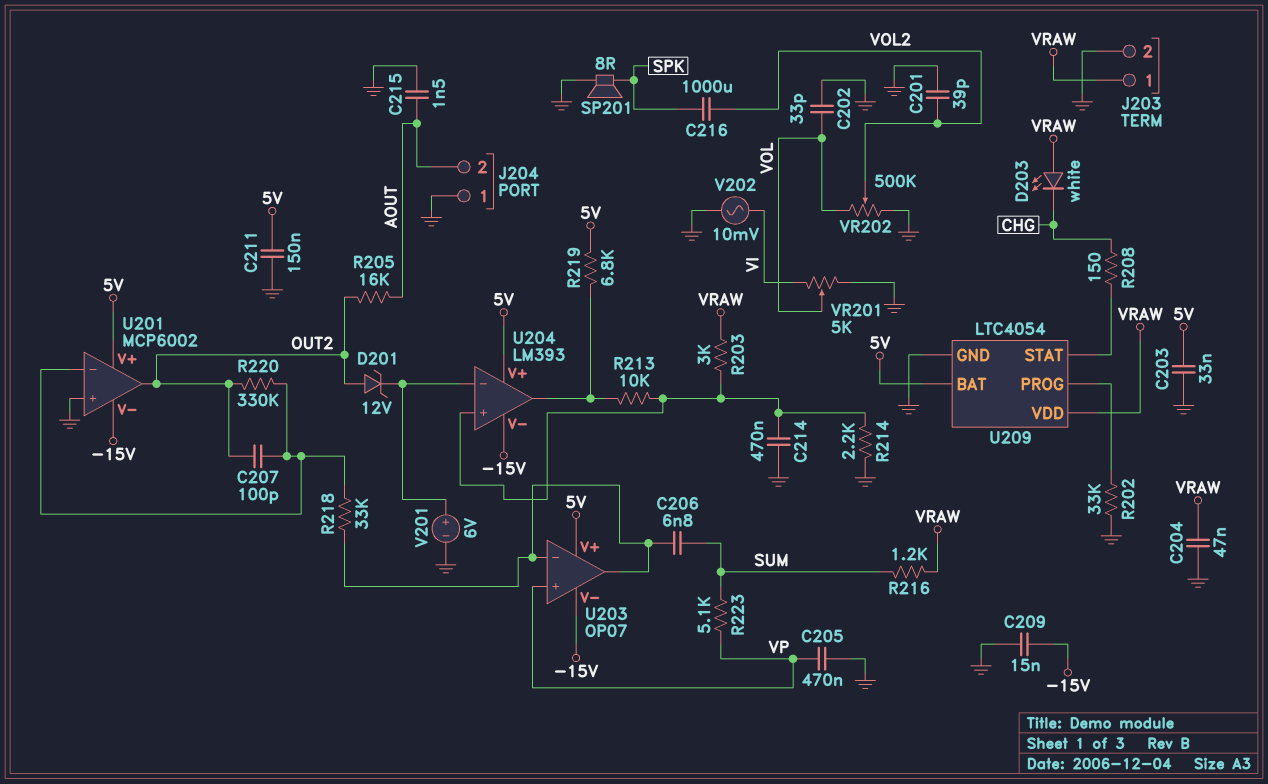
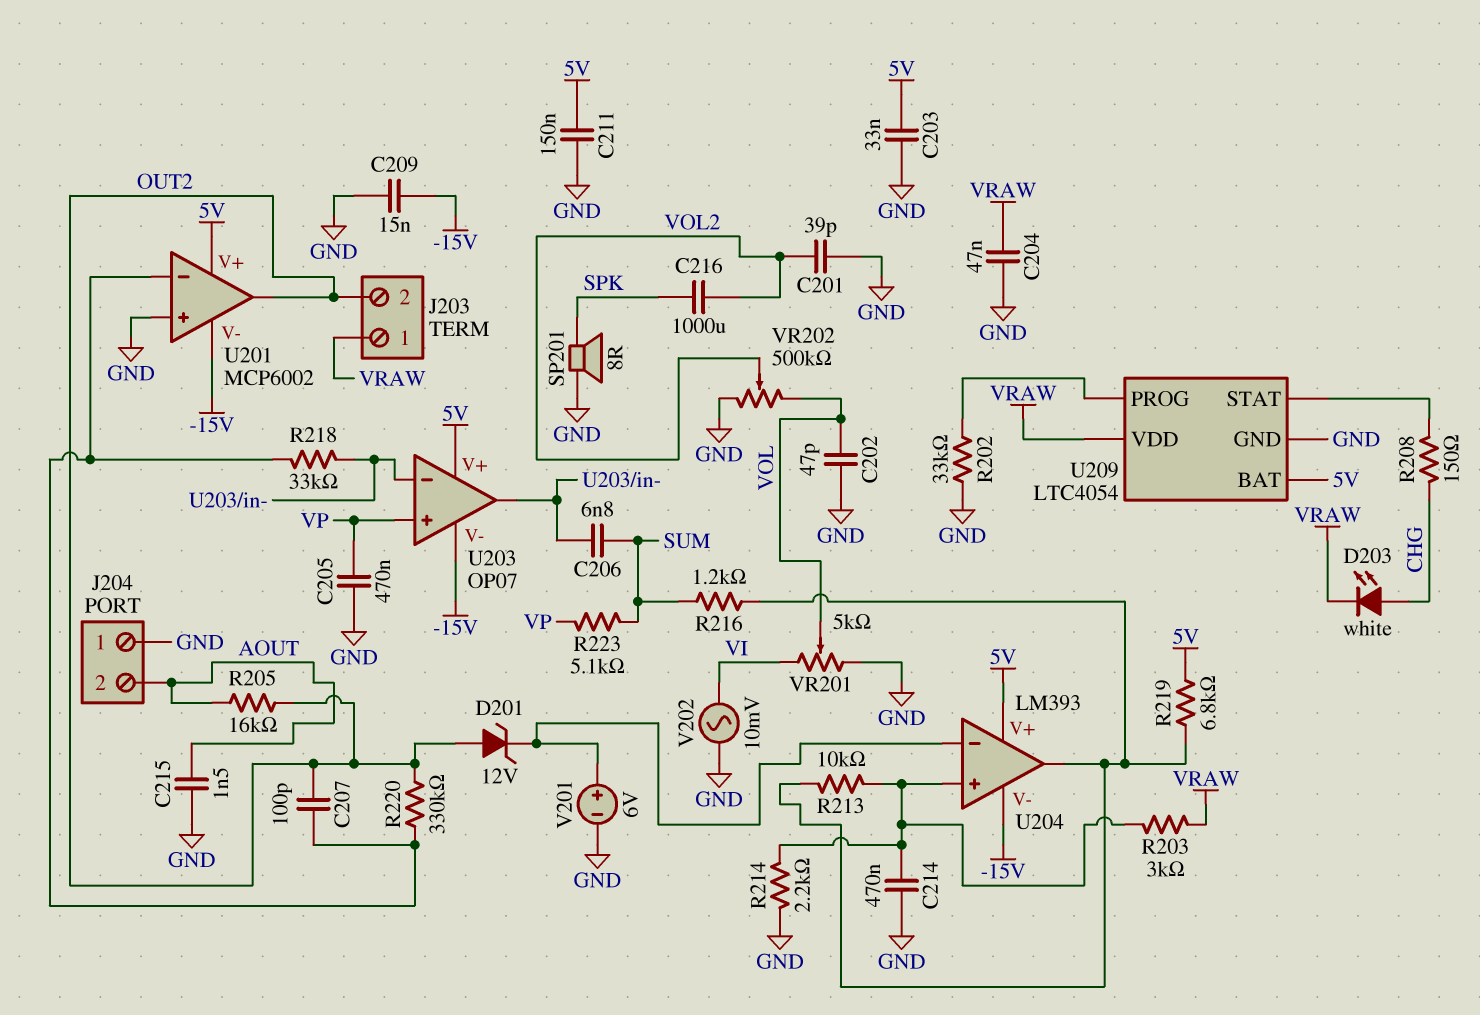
C202: 33pF (GND, VOL) -> 47pF (GND, VOL)
D203: LED white (A VRAW, K CHG) -> LED white (A CHG, K VRAW)
J203 pin 2: GND -> OUT2
R216: 1.2k (SUM, VRAW) -> 1.2k (SUM, U204/out)

